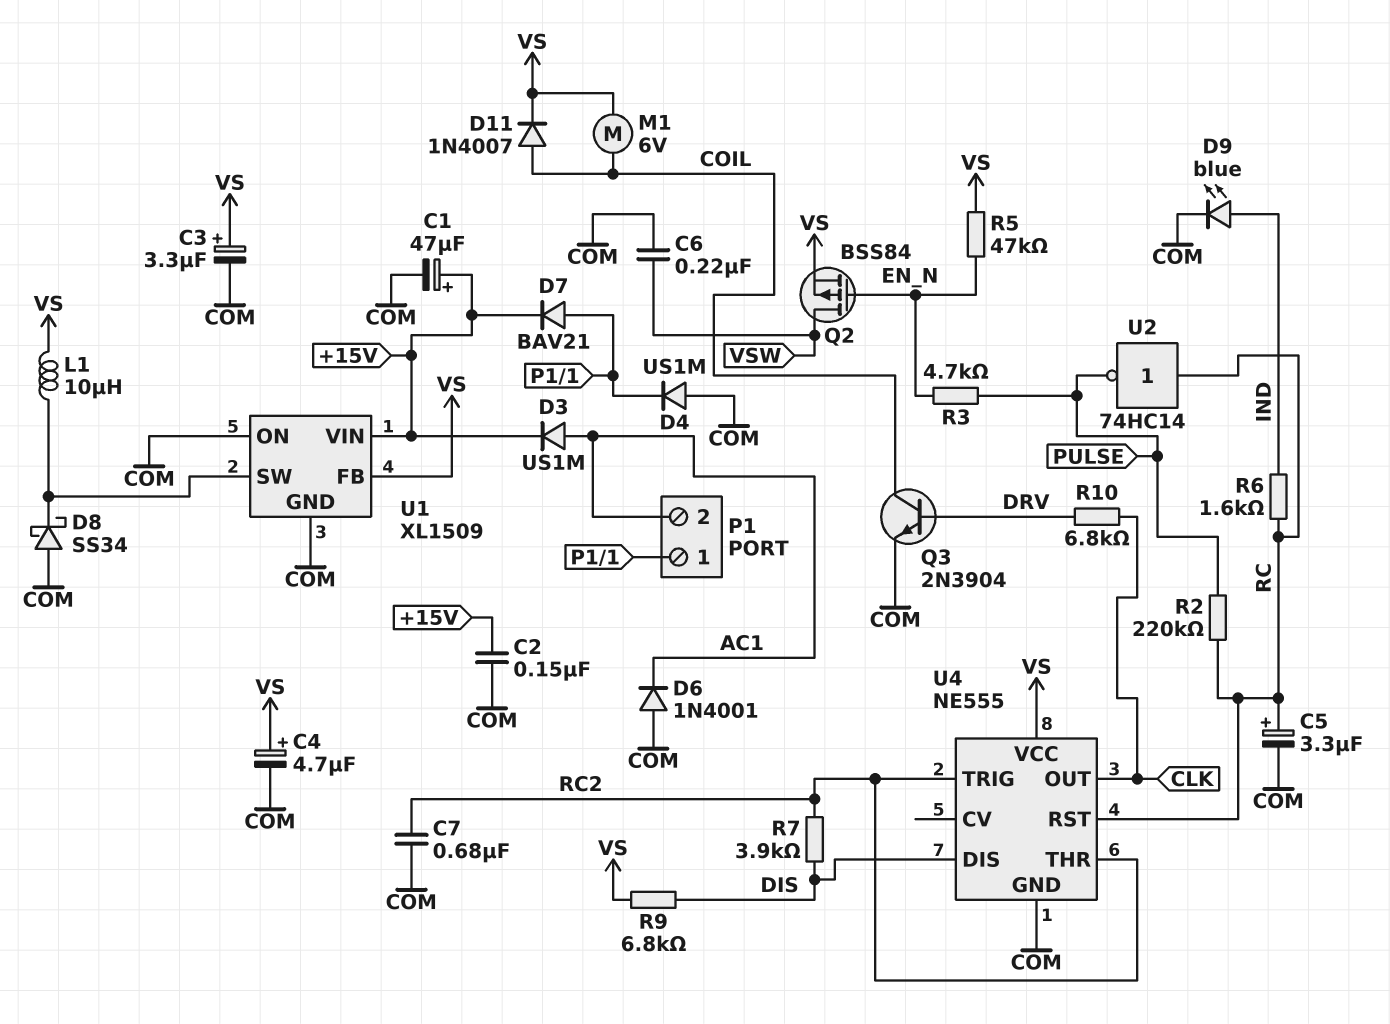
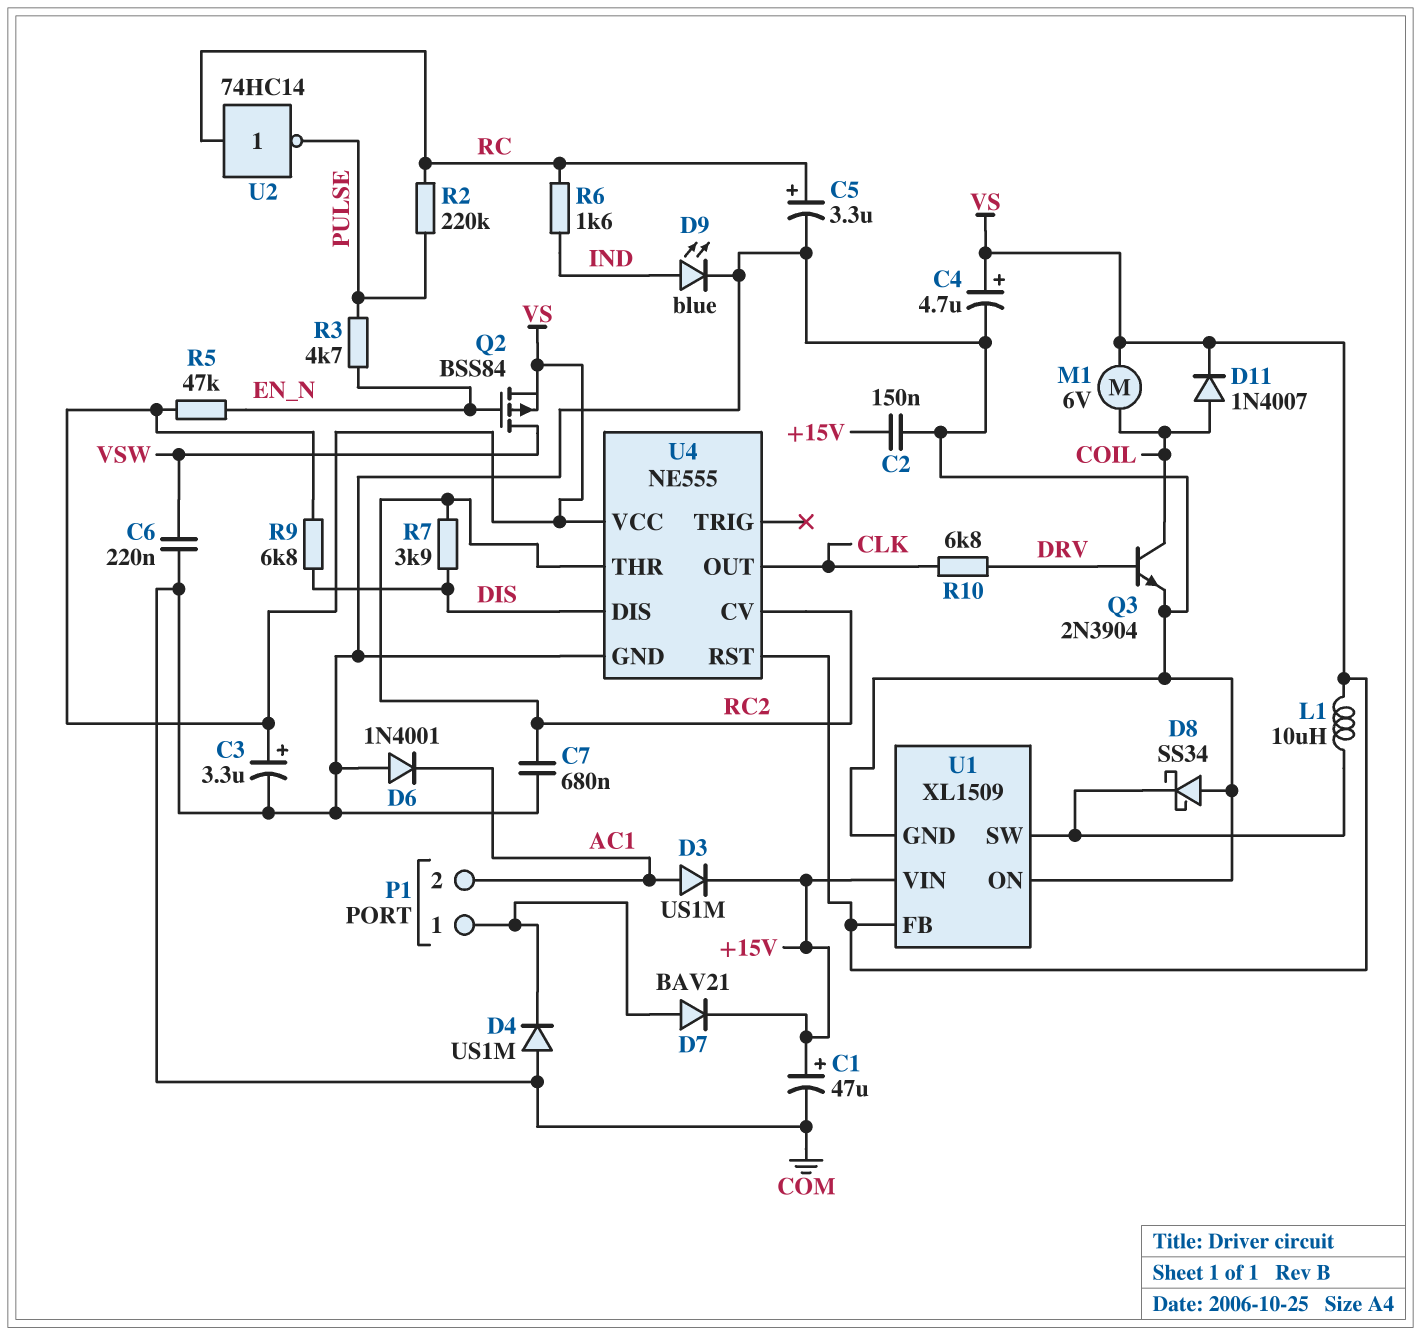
U4 pin CV: none -> RC2
U4 pin RST: RC -> VS
U4 pin TRIG: RC2 -> none

